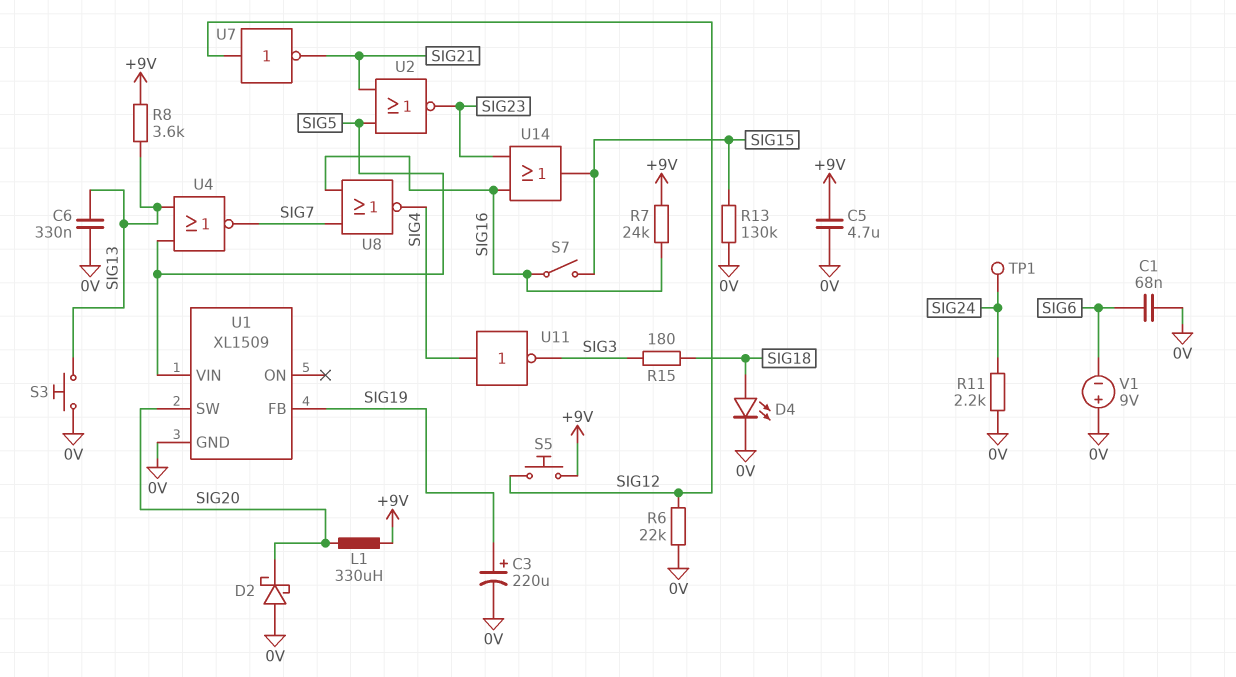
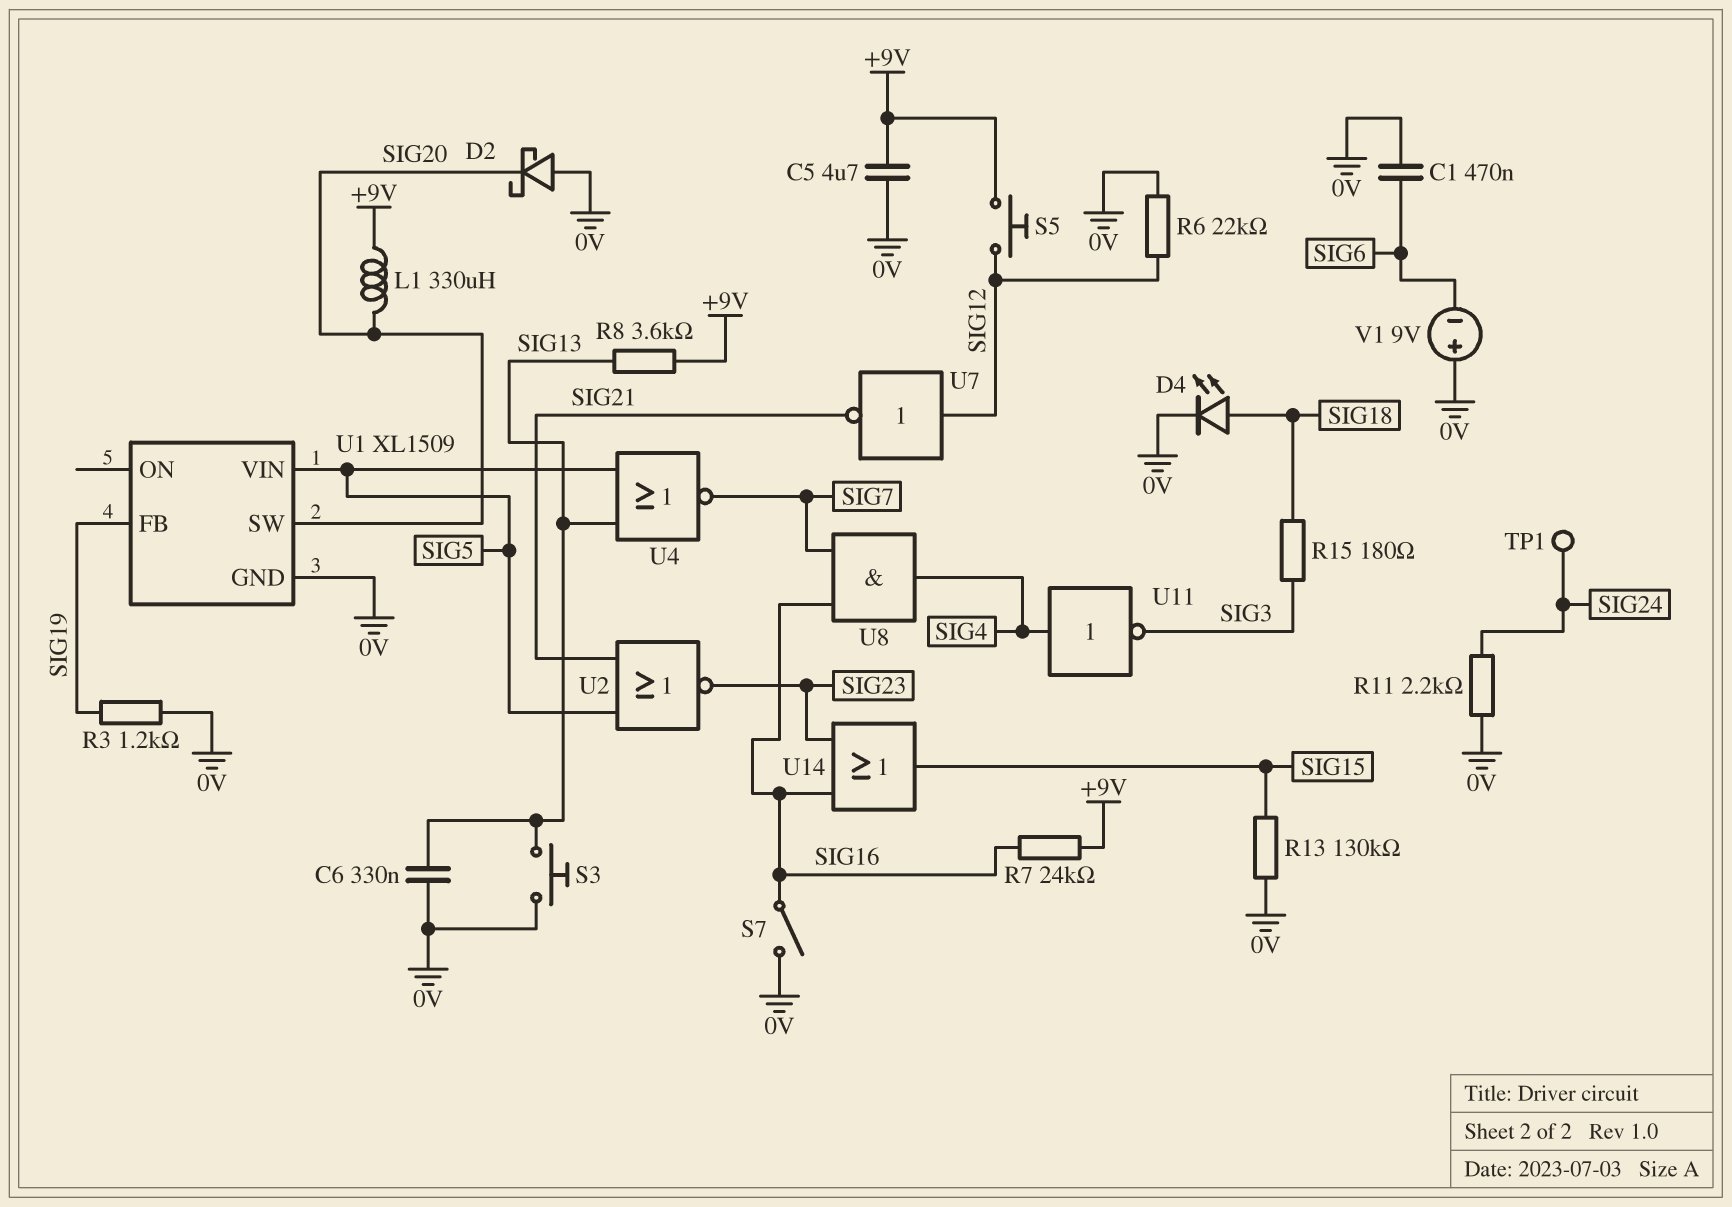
C1: 68nF (0V, SIG6) -> 470nF (0V, SIG6)
C3: 220uF (plus SIG19, minus 0V) -> none
R3: none -> 1.2k (0V, SIG19)
S7: switch (SIG15, SIG16) -> switch (0V, SIG16)
U8: NOR (in SIG7, in SIG16, out SIG4) -> AND (in SIG7, in SIG16, out SIG4)

